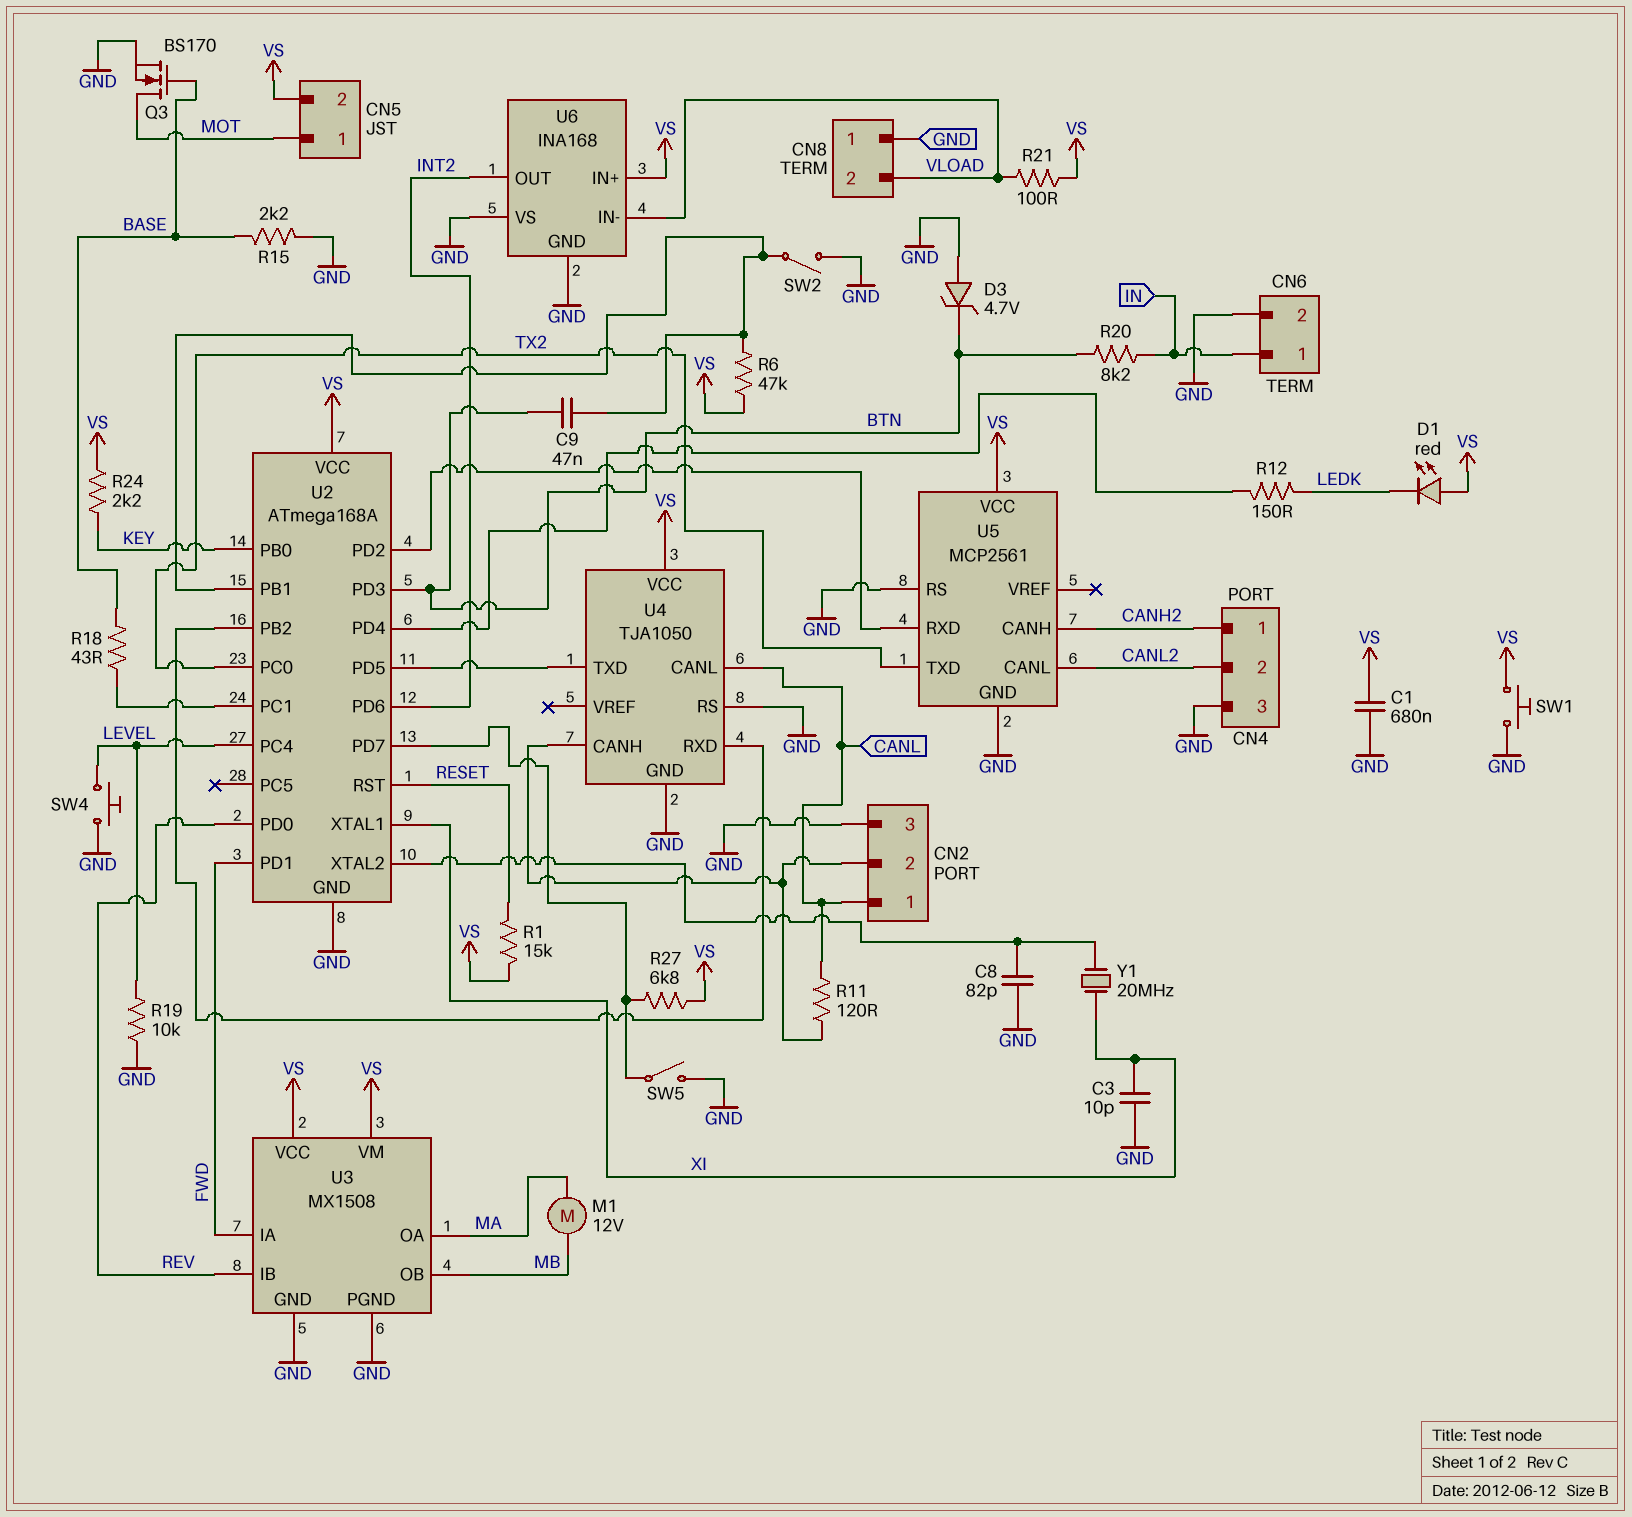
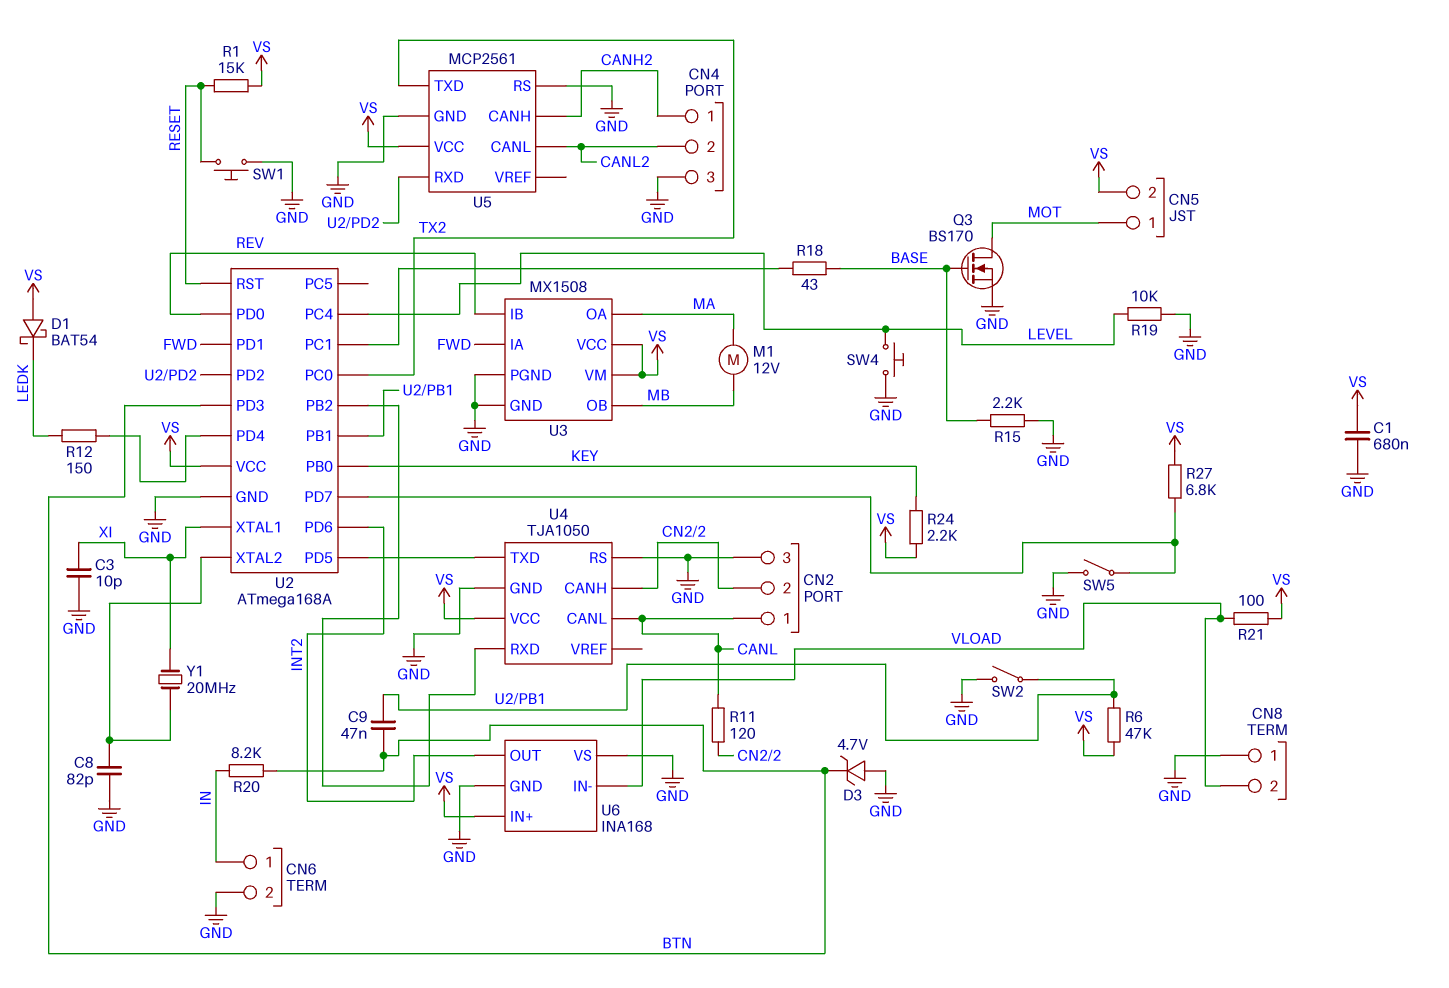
D1: LED red (A VS, K LEDK) -> schottky BAT54 (A VS, K LEDK)
SW1: button (GND, VS) -> button (GND, RESET)

